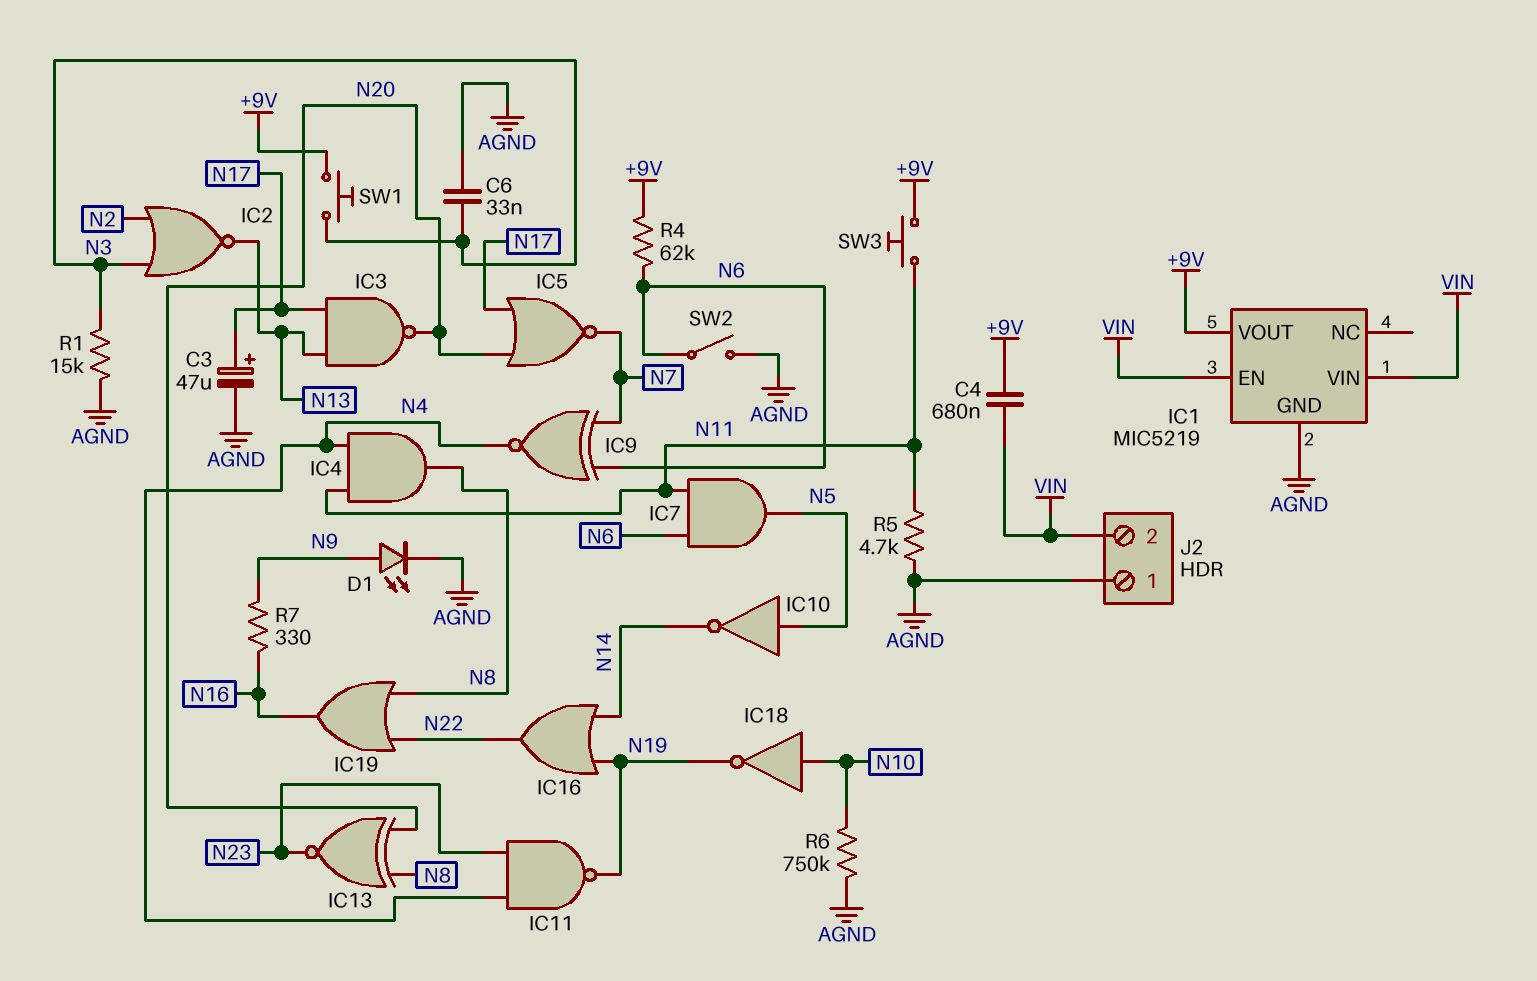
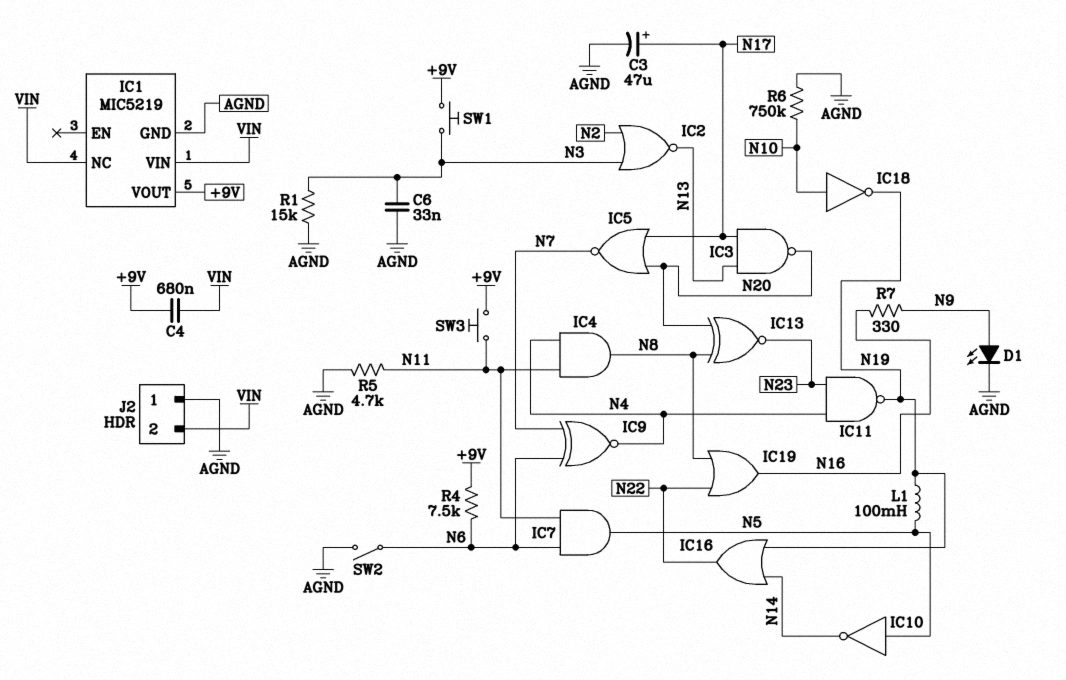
IC1 pin EN: VIN -> none
IC1 pin NC: none -> VIN
L1: none -> 100mH (N5, N19)
R4: 62k (+9V, N6) -> 7.5k (+9V, N6)

